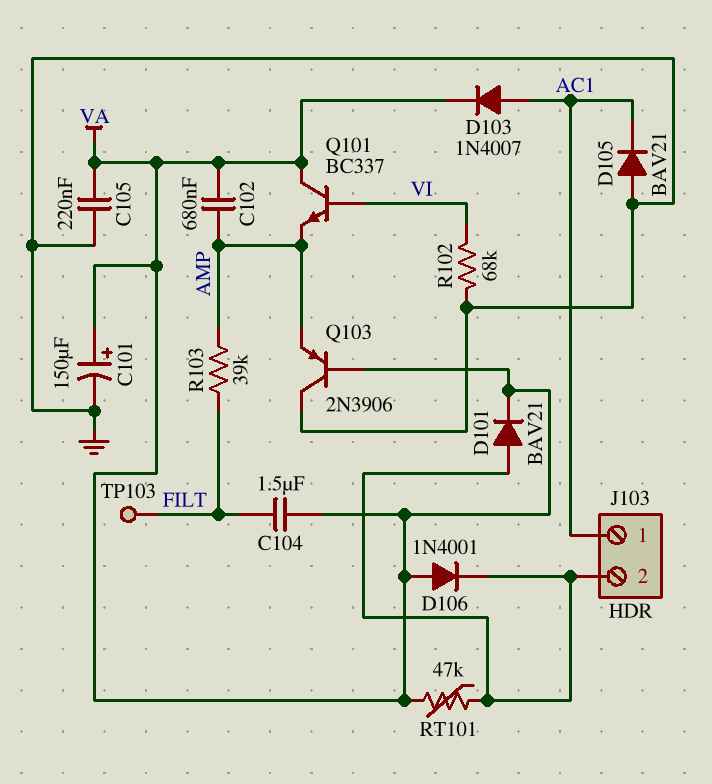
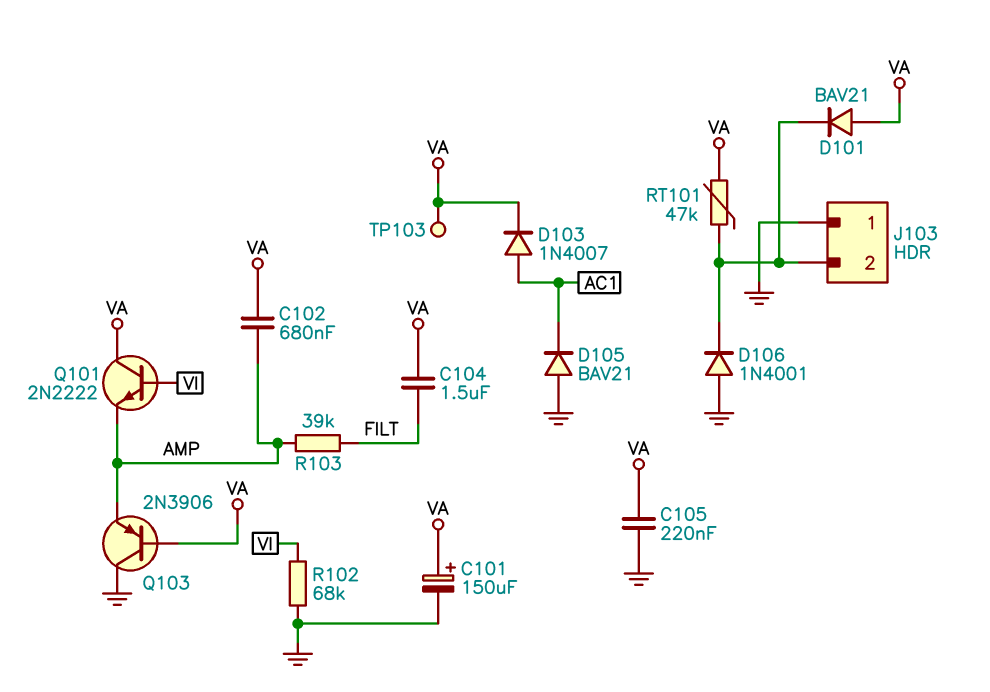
D101: diode BAV21 (A J103/2, K VA) -> diode BAV21 (A VA, K J103/2)
D106: diode 1N4001 (A VA, K J103/2) -> diode 1N4001 (A GND, K J103/2)
J103 pin 1: AC1 -> GND
Q101: NPN BC337 (B VI, C VA, E AMP) -> NPN 2N2222 (B VI, C VA, E AMP)
TP103: test point (FILT) -> test point (VA)

